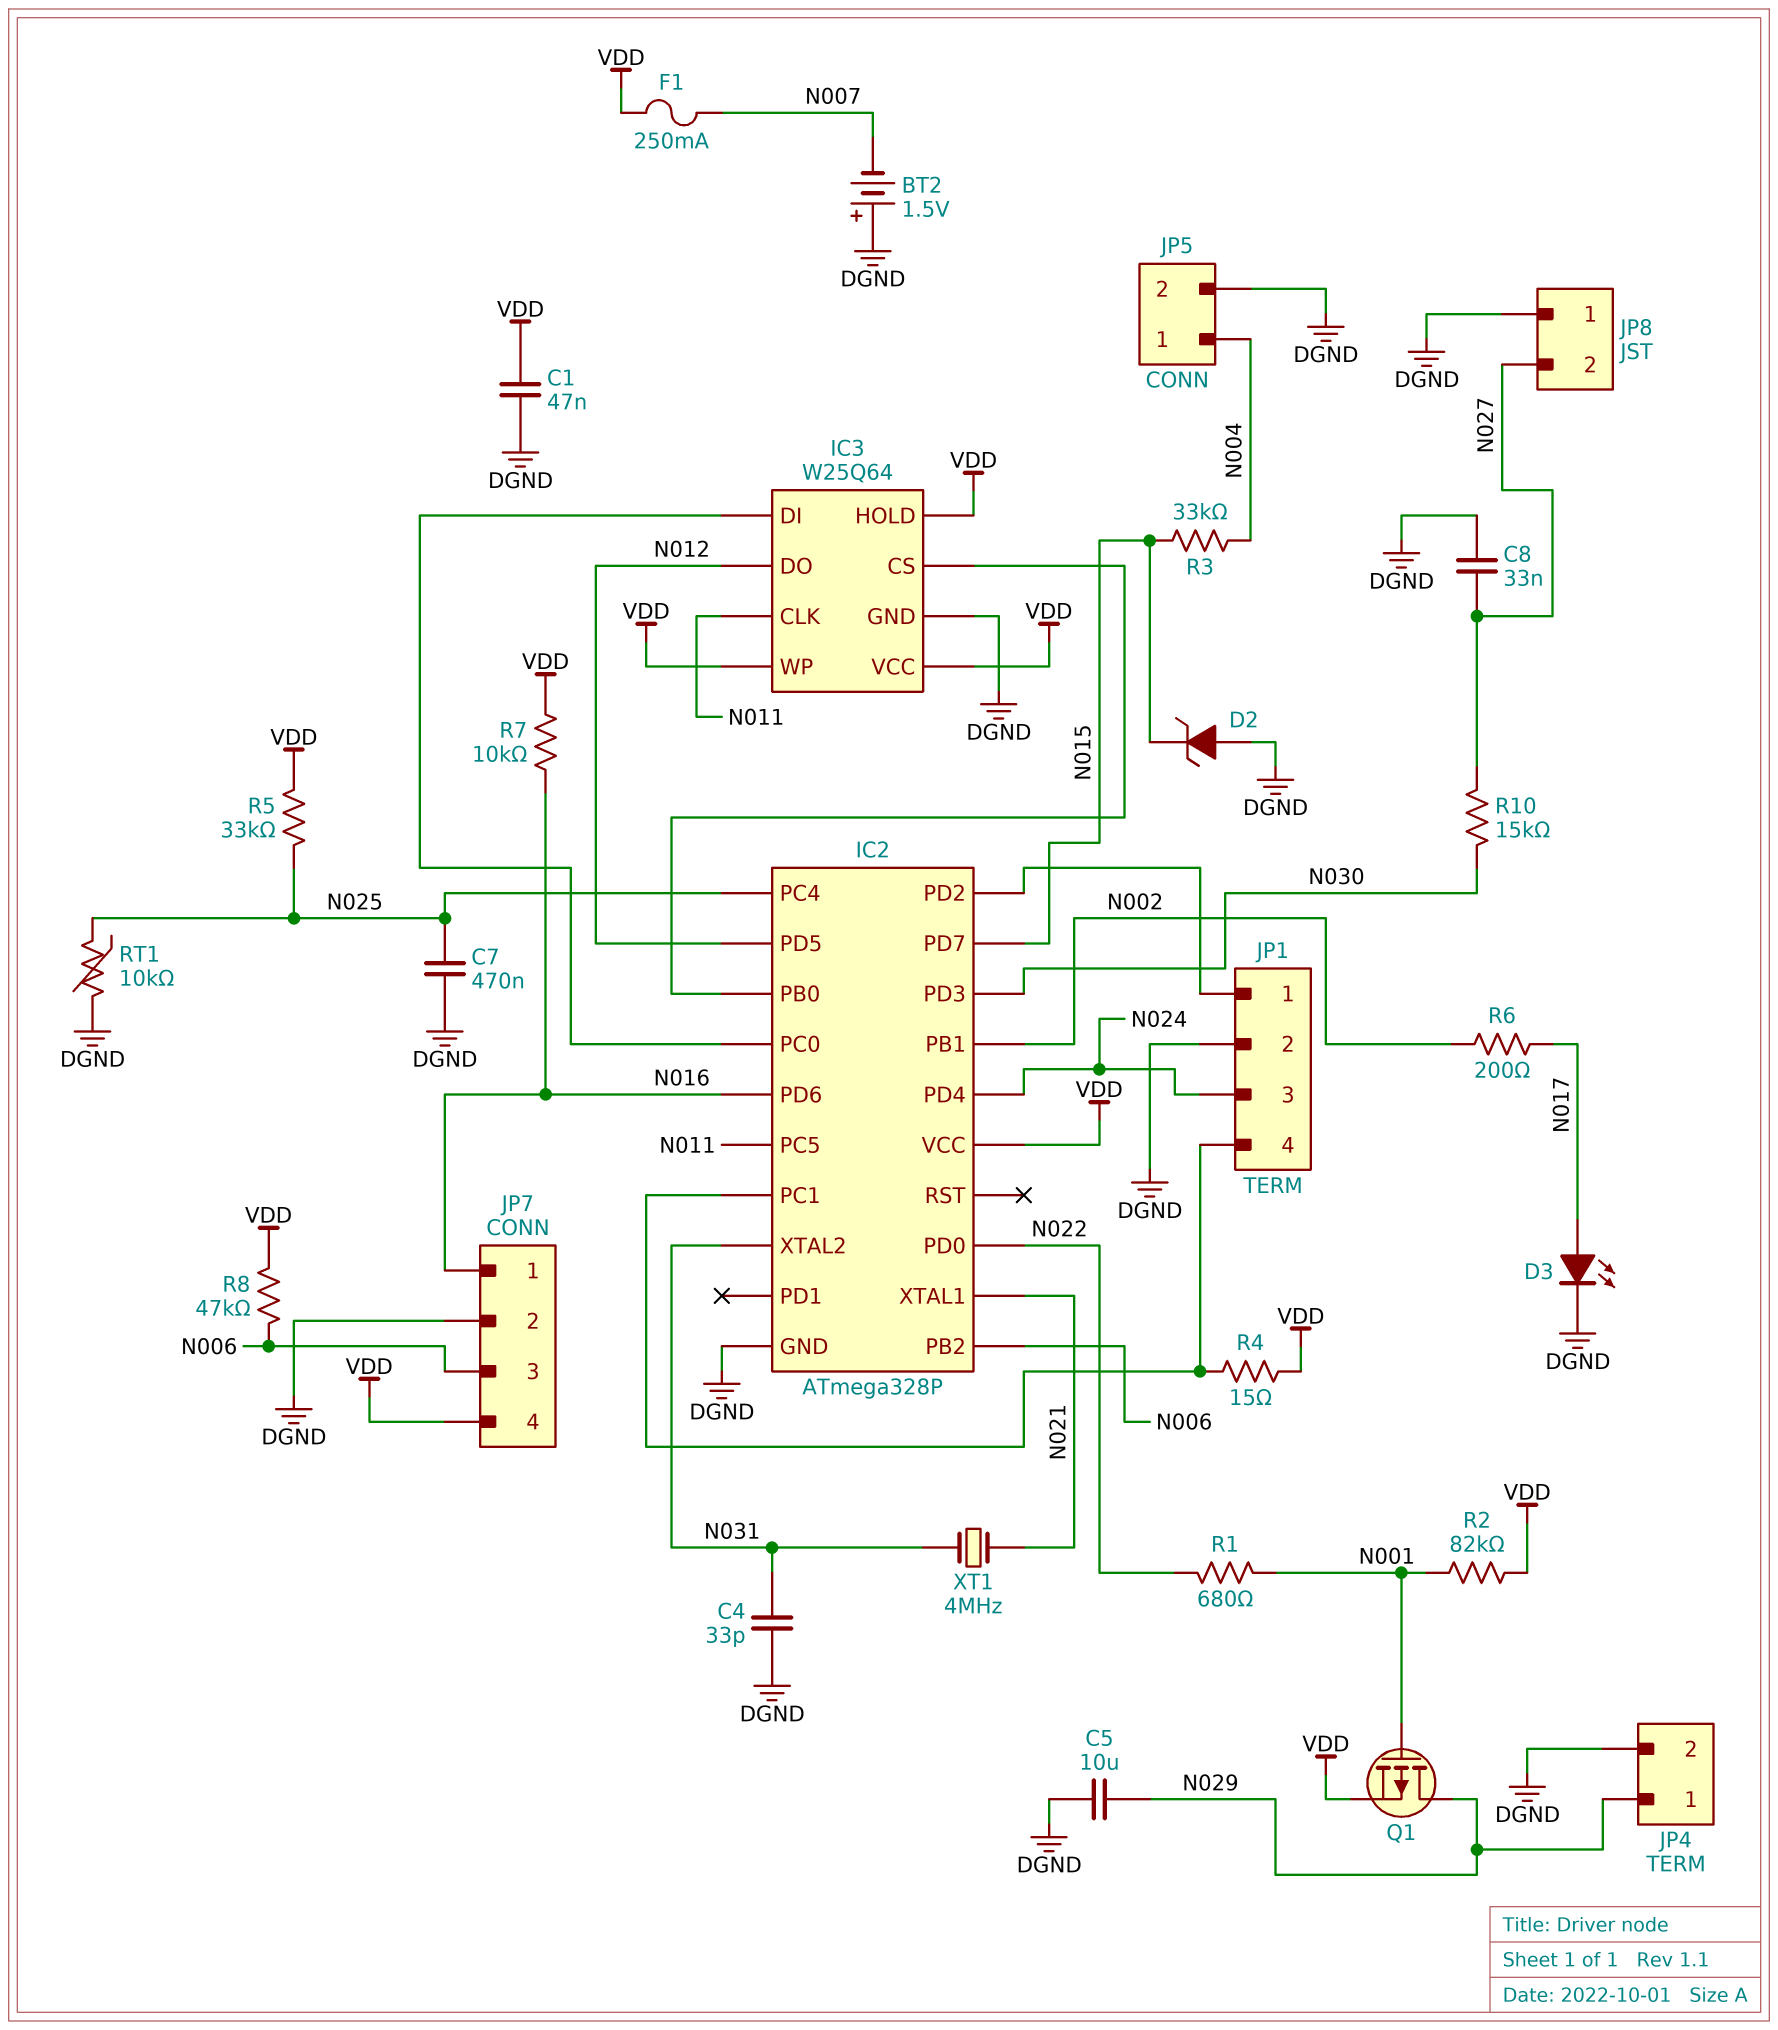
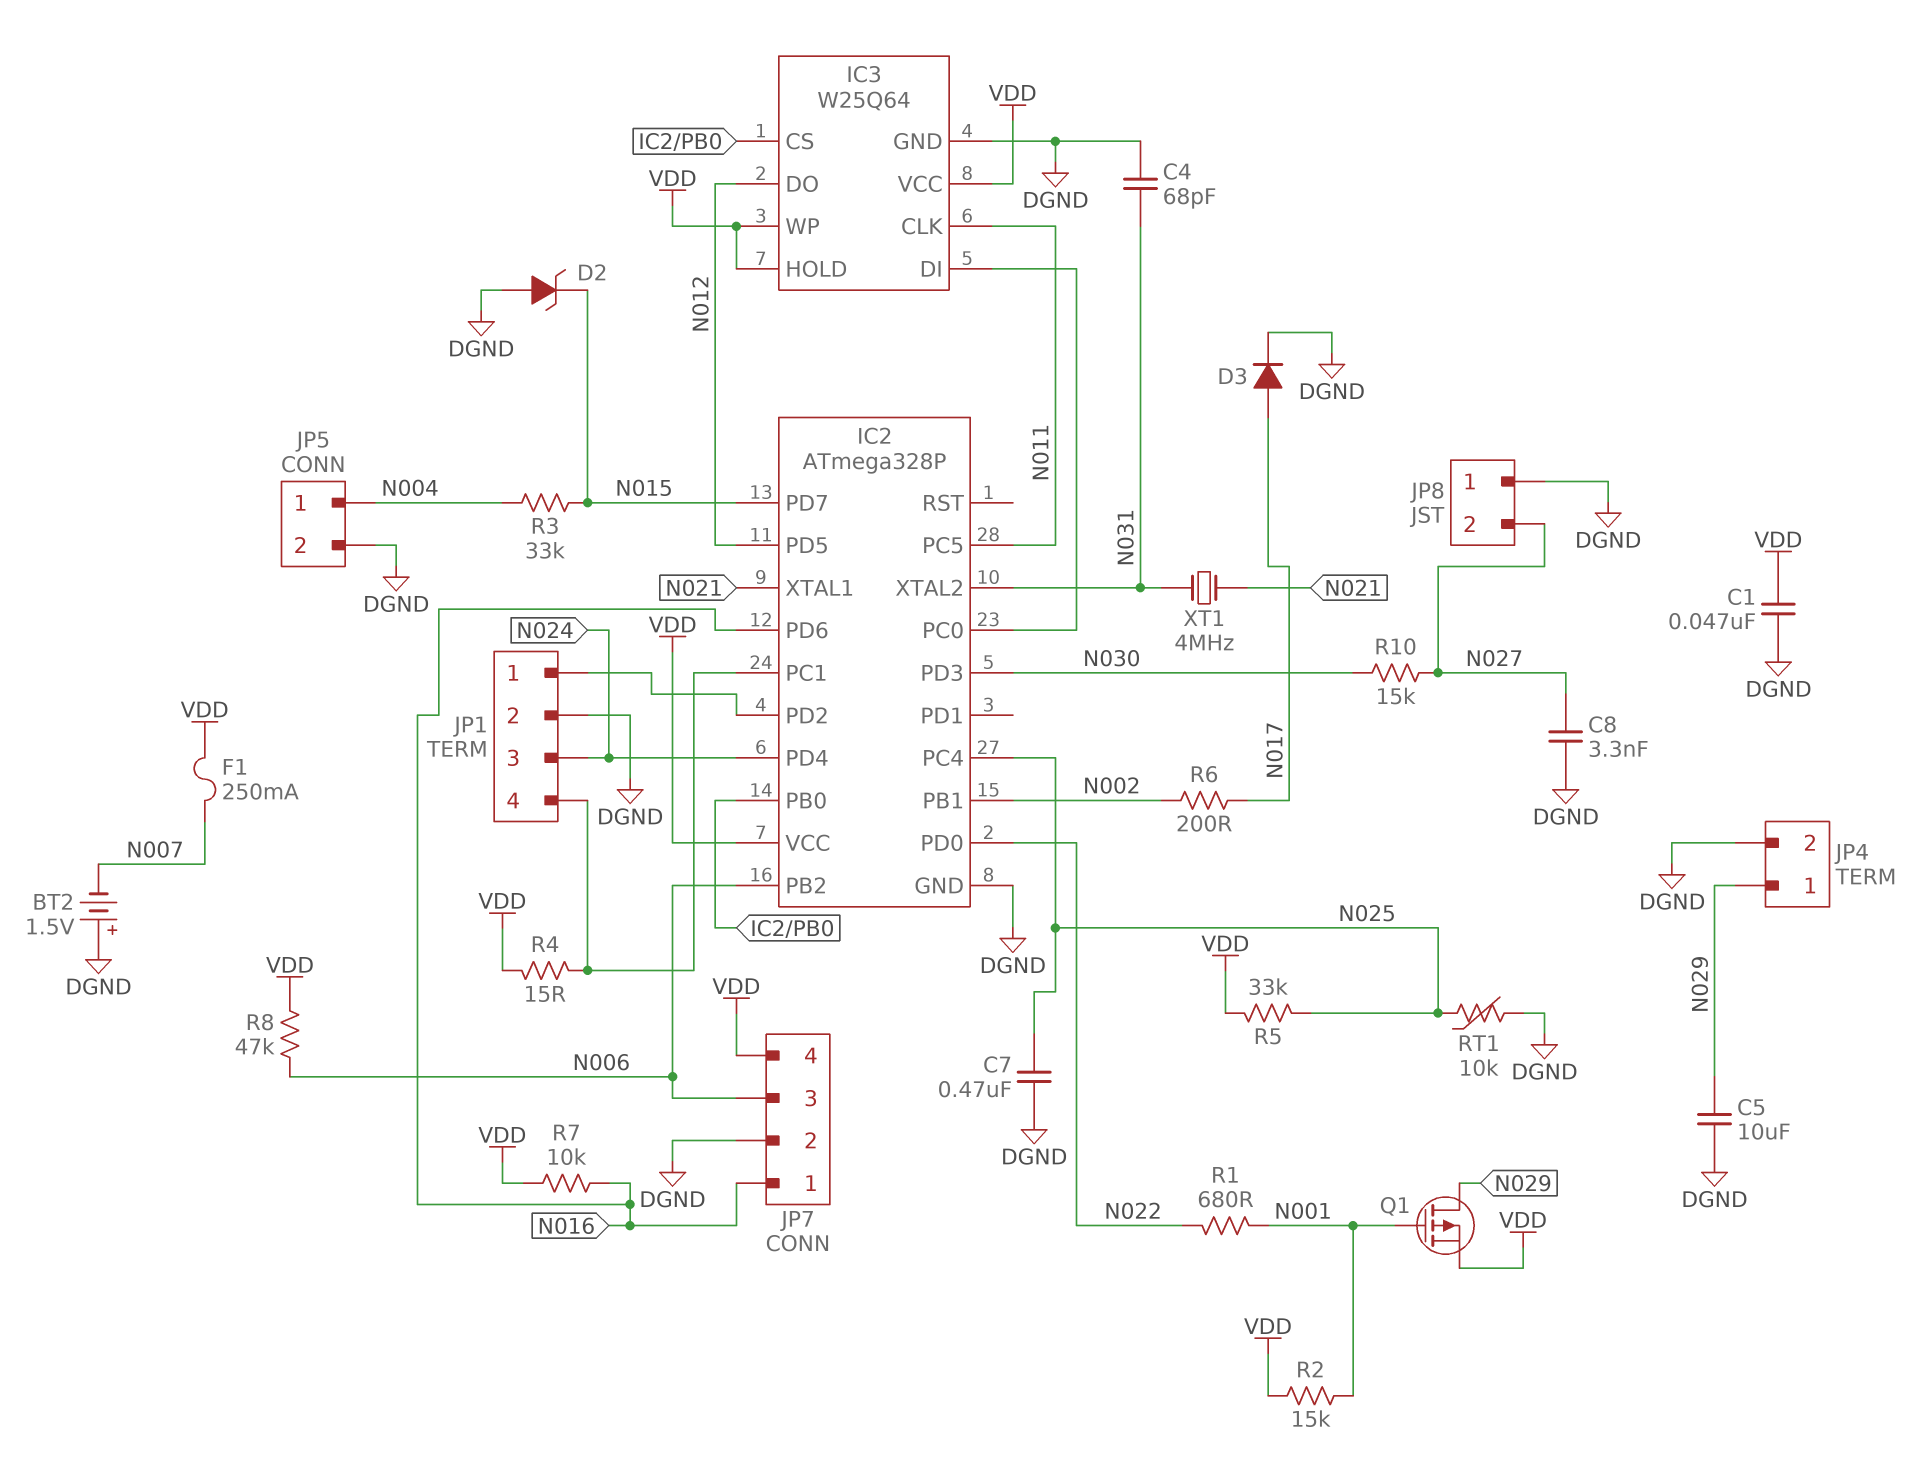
C4: 33pF (DGND, N031) -> 68pF (DGND, N031)
C8: 33nF (DGND, N027) -> 3.3nF (DGND, N027)
D3: LED (A N017, K DGND) -> diode (A N017, K DGND)
R2: 82k (N001, VDD) -> 15k (N001, VDD)

